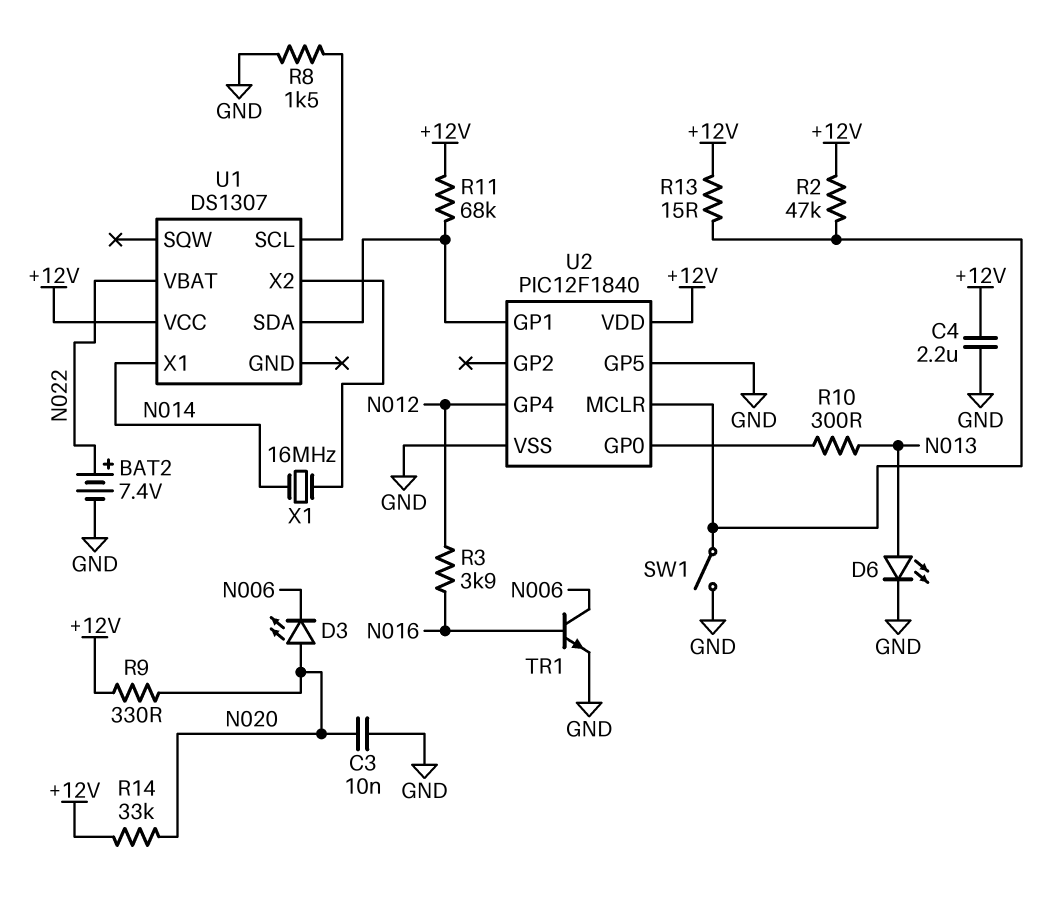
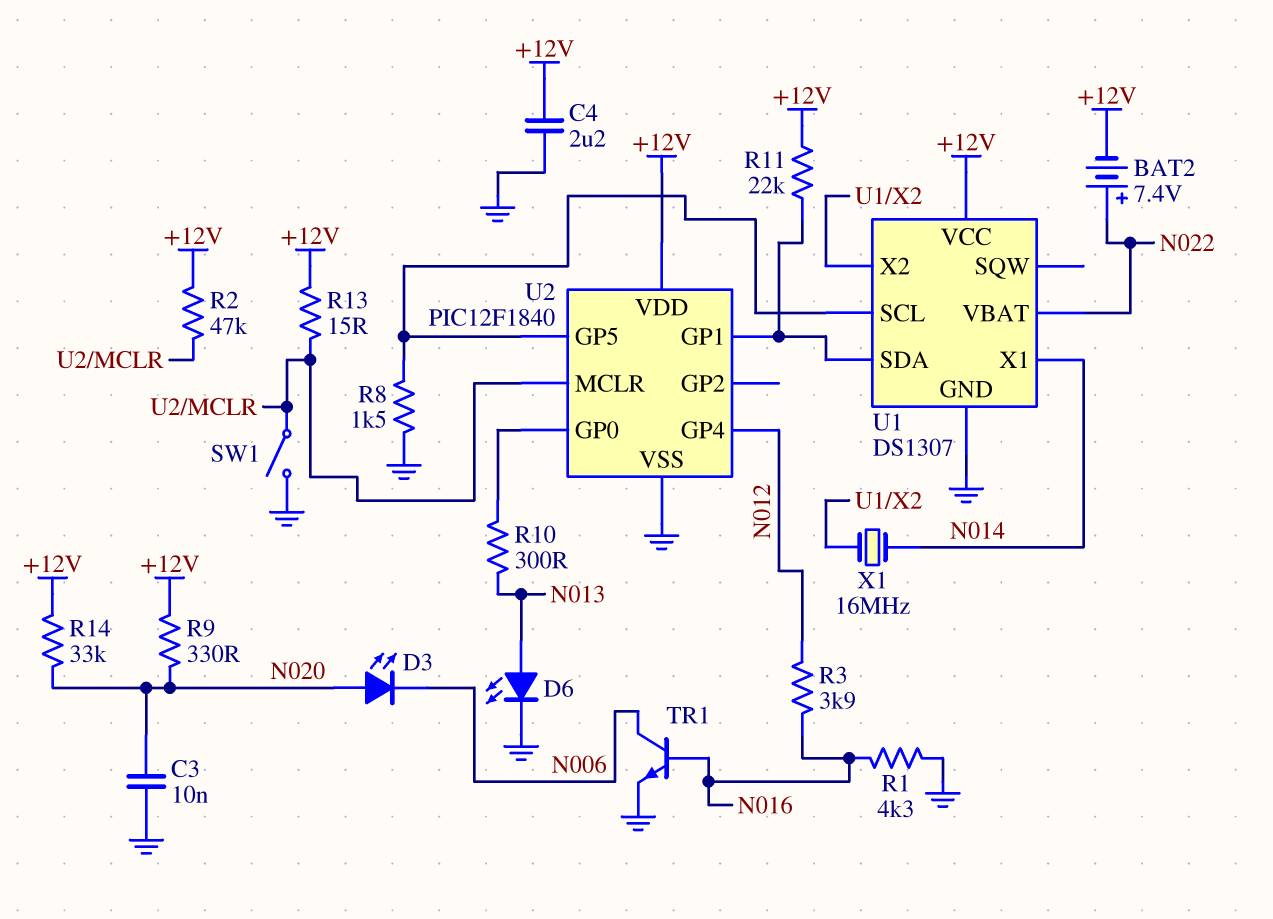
BAT2: 7.4V (plus N022, minus GND) -> 7.4V (plus N022, minus +12V)
R1: none -> 4.3k (GND, N016)
R11: 68k (+12V, U1/SDA) -> 22k (+12V, U1/SDA)
U1 pin GND: none -> GND
U2 pin GP5: GND -> U1/SCL

